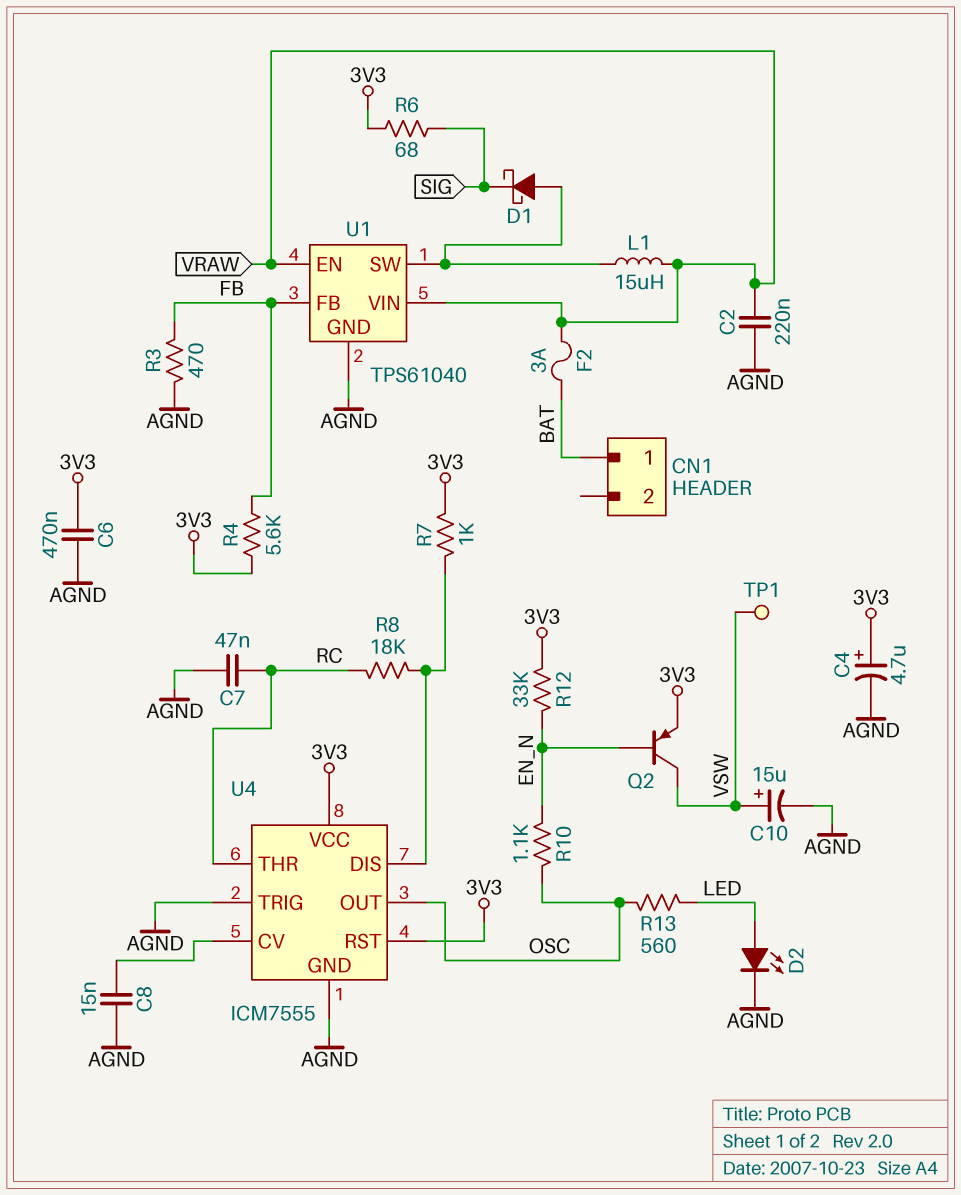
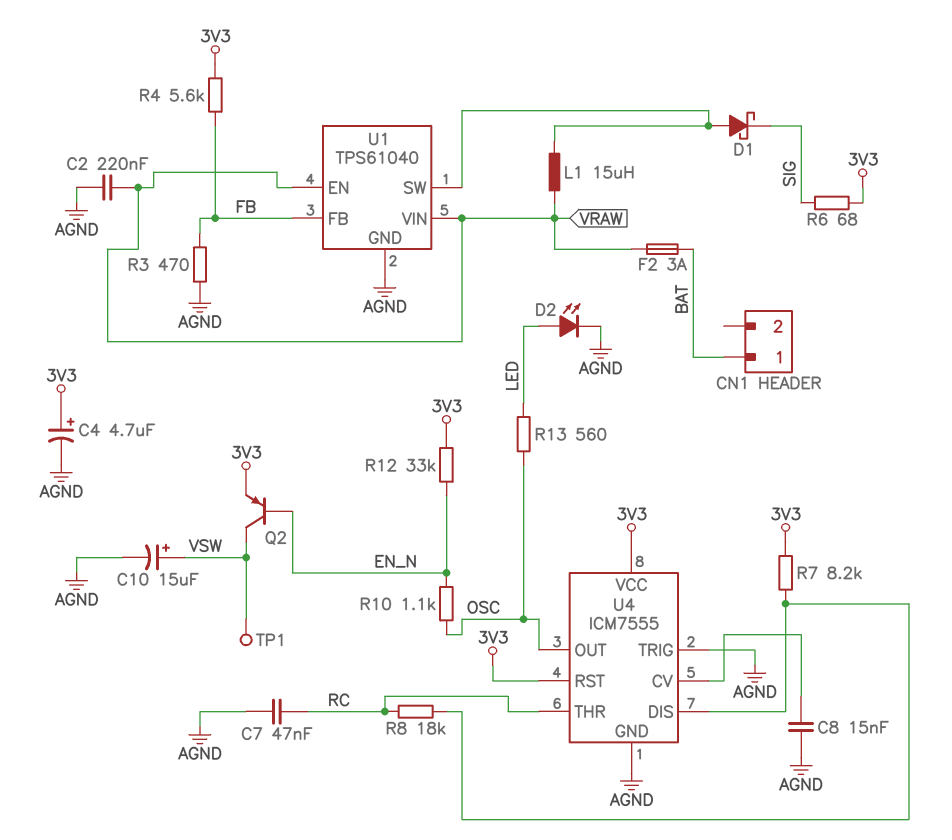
C6: 470nF (3V3, AGND) -> none
R7: 1k (3V3, U4/DIS) -> 8.2k (3V3, U4/DIS)

